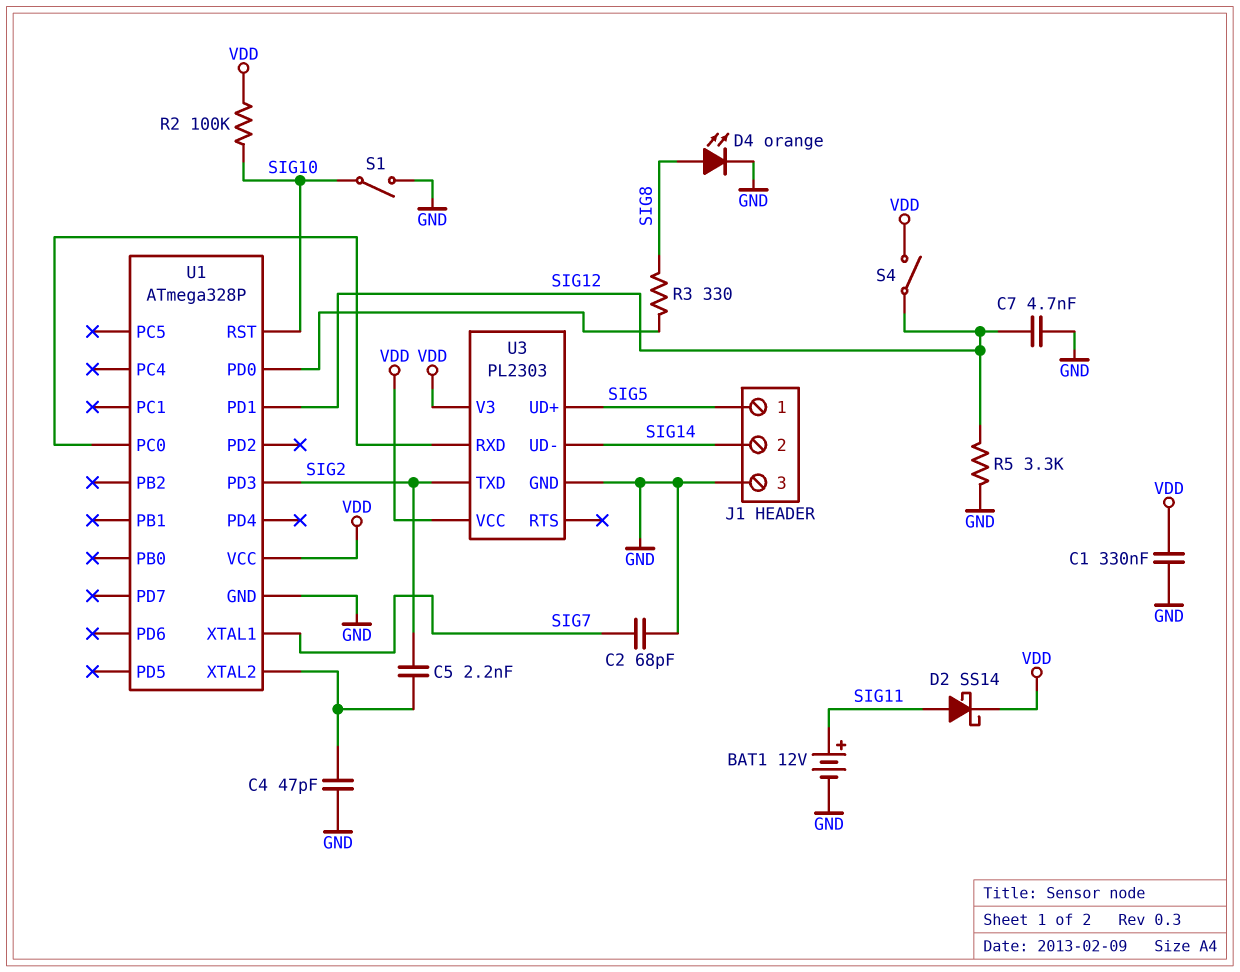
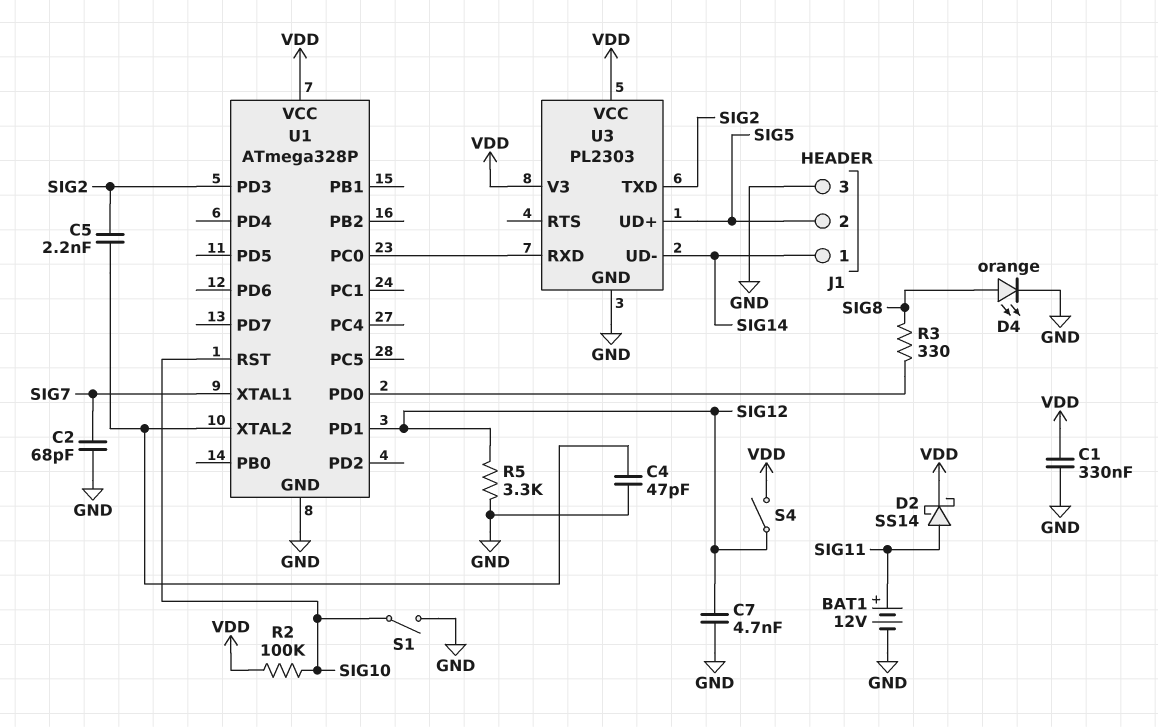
J1 pin 1: SIG5 -> SIG14
J1 pin 2: SIG14 -> SIG5

